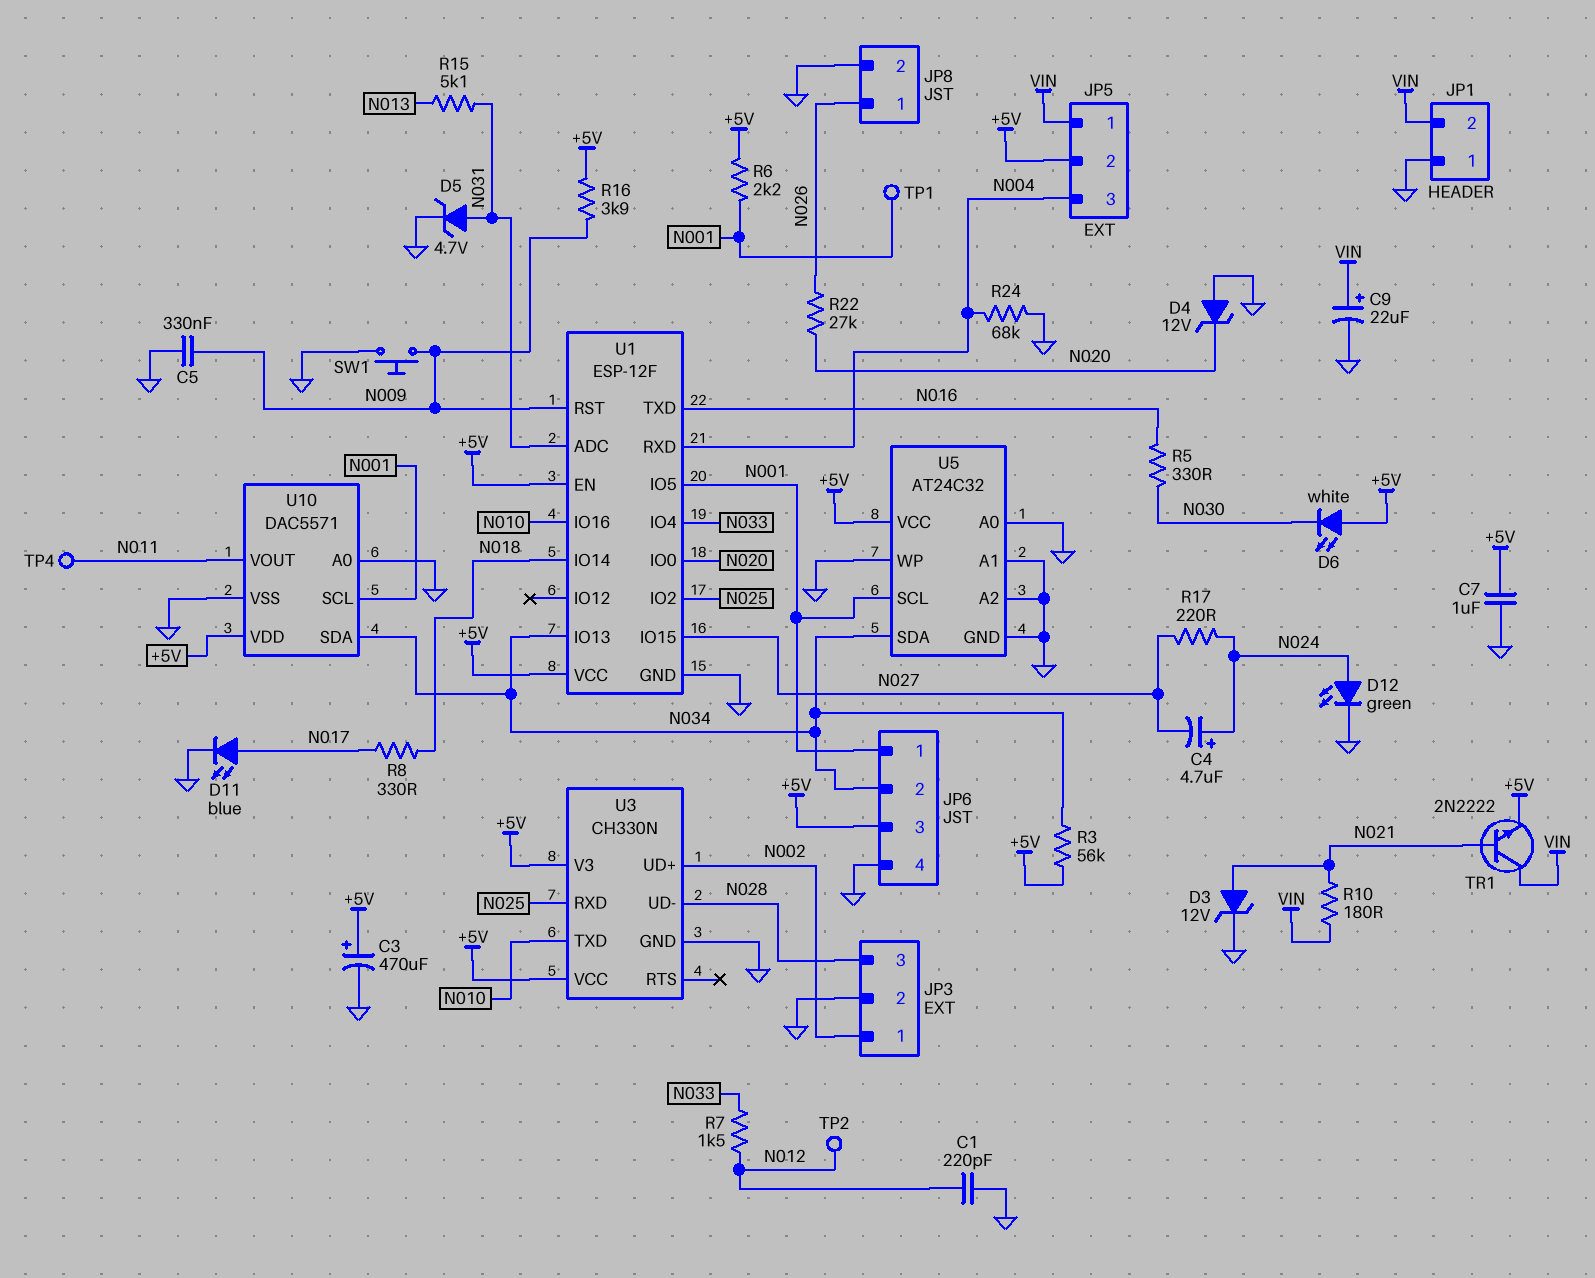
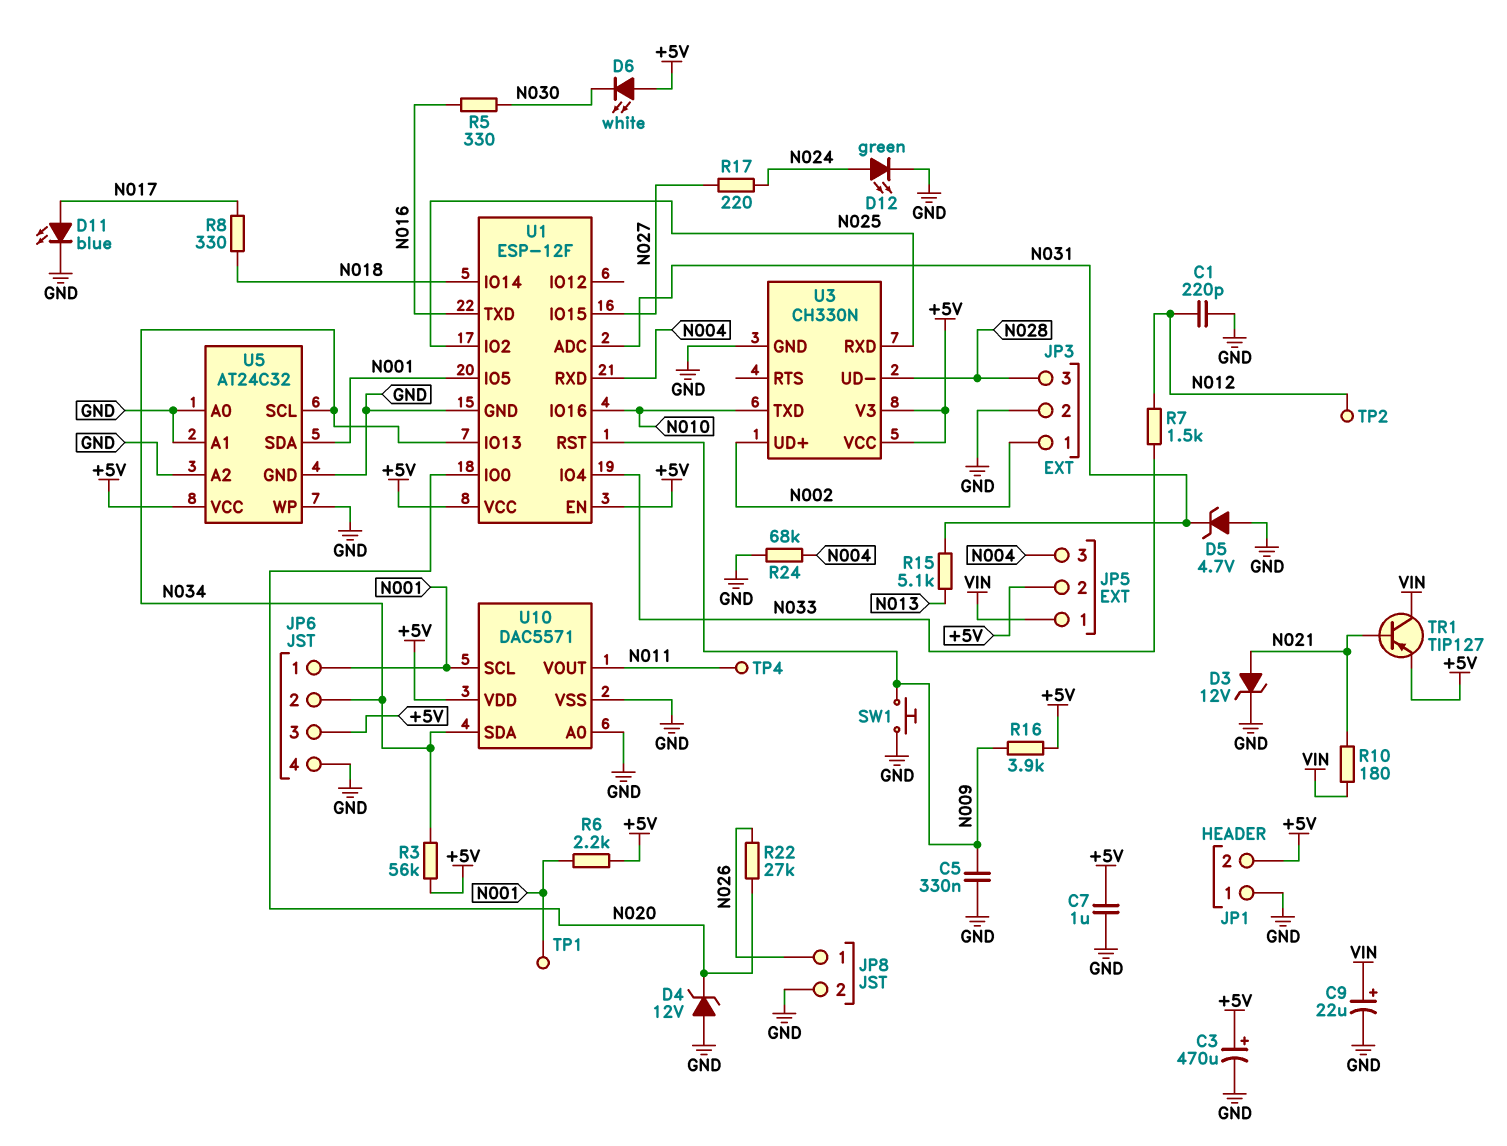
C4: 4.7uF (plus N024, minus N027) -> none
D5: zener 4.7V (A N031, K GND) -> zener 4.7V (A GND, K N031)
JP1 pin 2: VIN -> +5V
TR1: NPN 2N2222 (B N021, C VIN, E +5V) -> PNP TIP127 (B N021, C VIN, E +5V)
U5 pin SCL: N001 -> N034
U5 pin SDA: N034 -> N001

